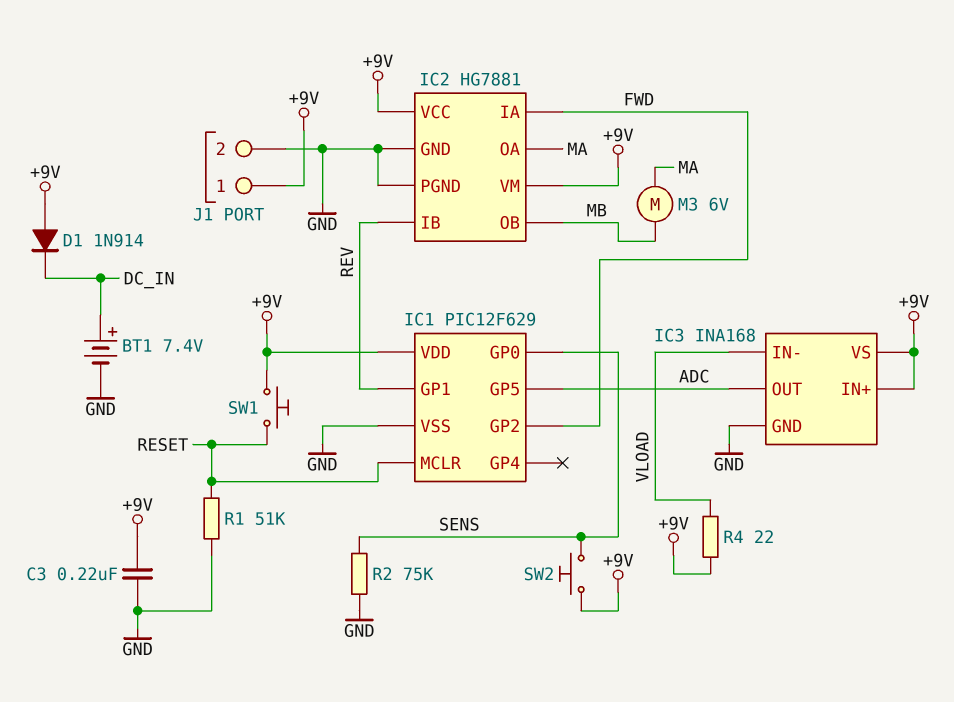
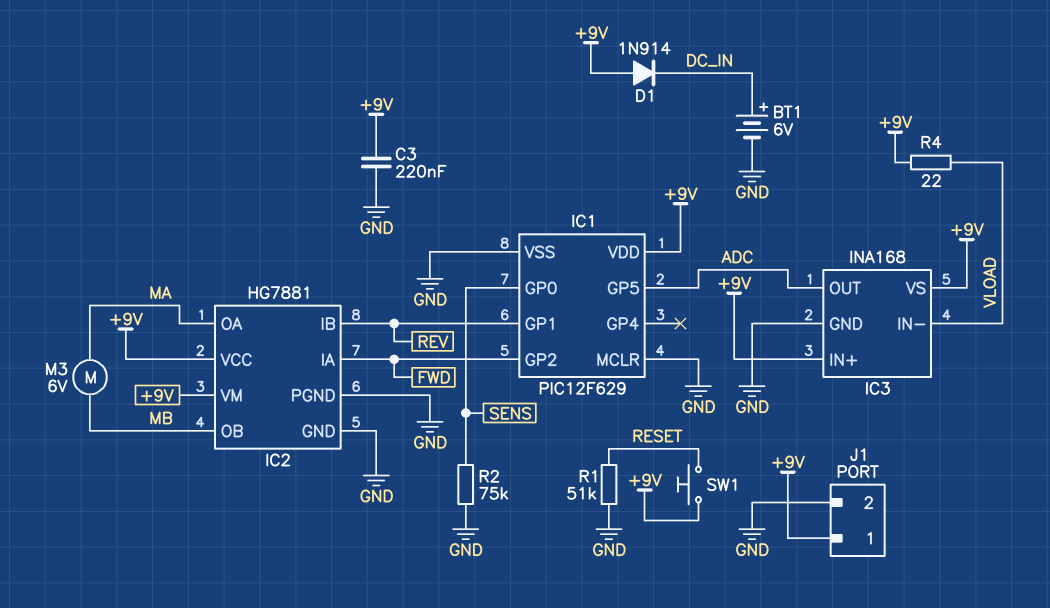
BT1: 7.4V (plus DC_IN, minus GND) -> 6V (plus DC_IN, minus GND)
IC1 pin MCLR: RESET -> GND
SW2: button (+9V, SENS) -> none

